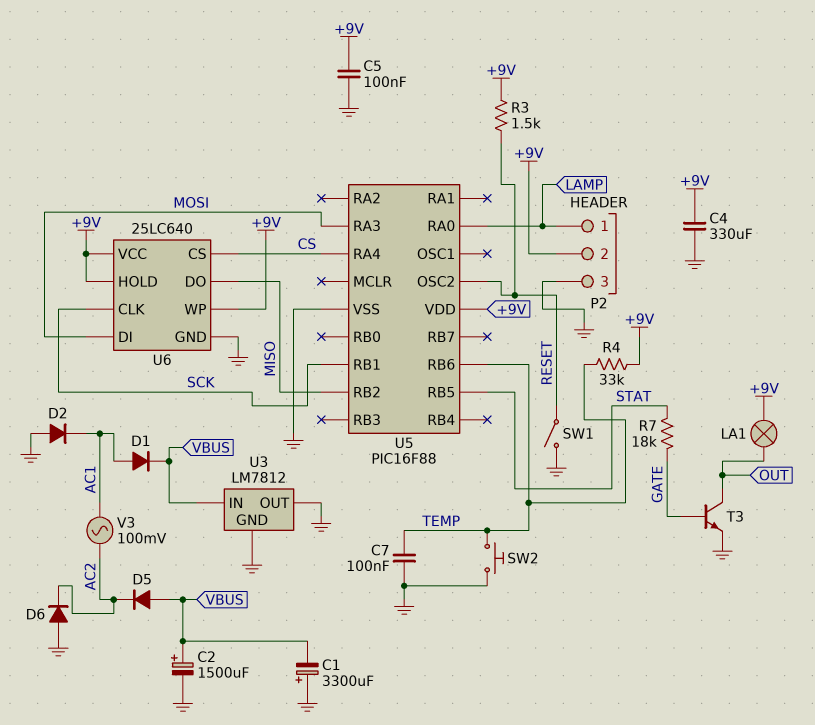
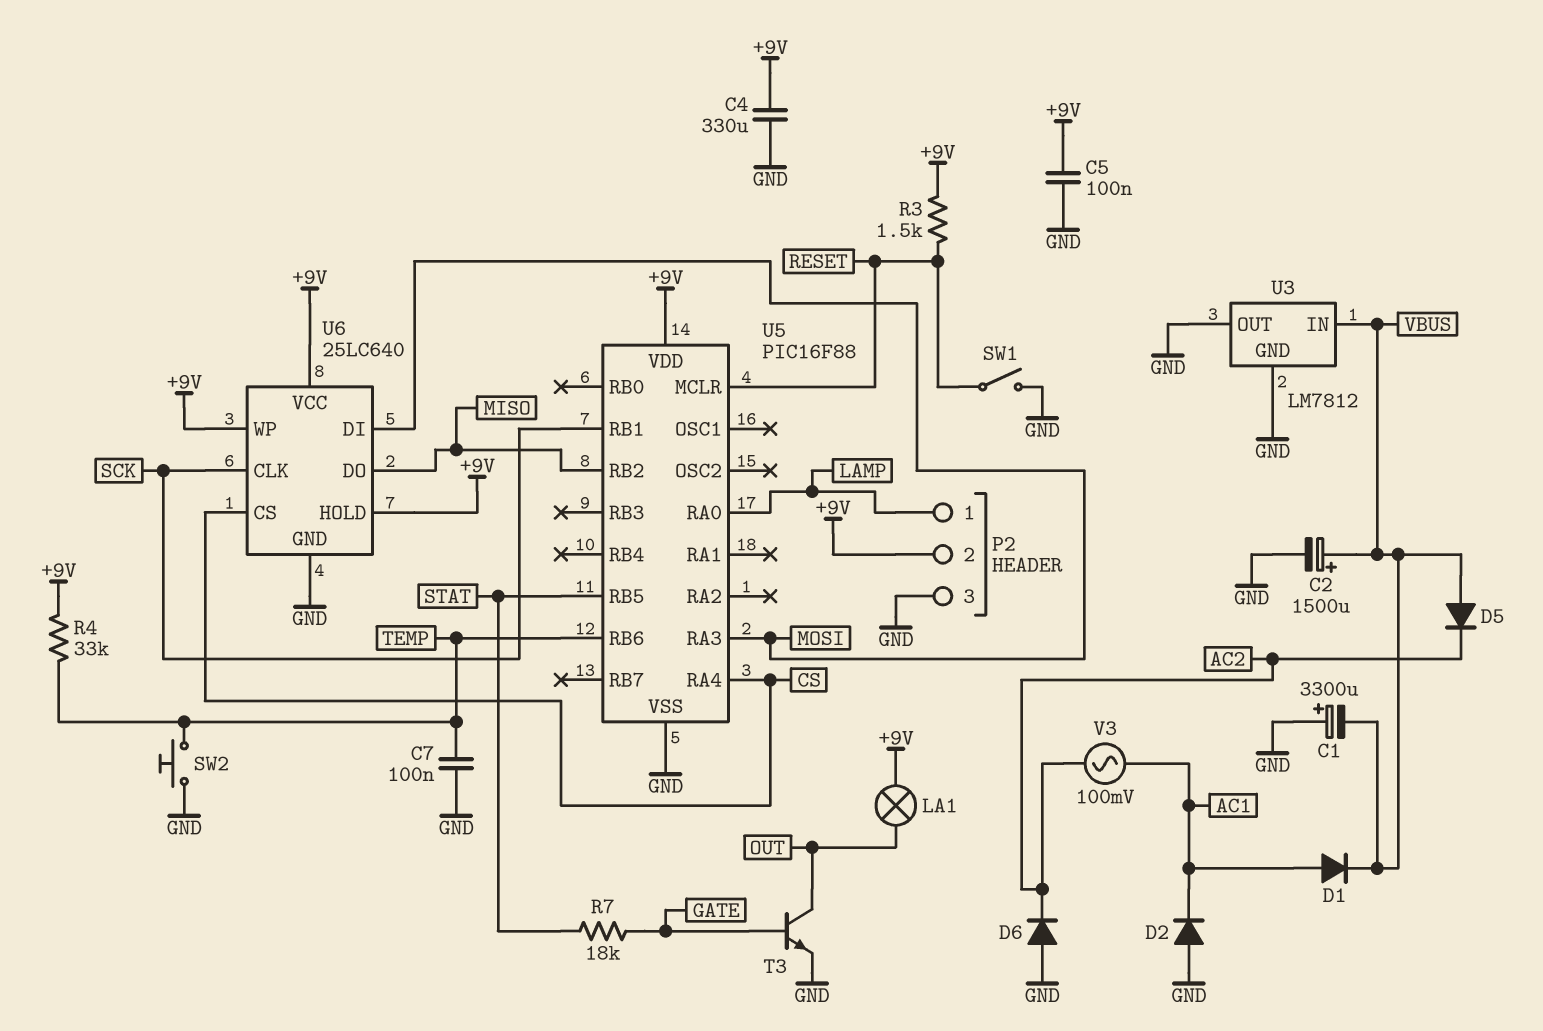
U5 pin MCLR: none -> RESET
U5 pin OSC2: RESET -> none

